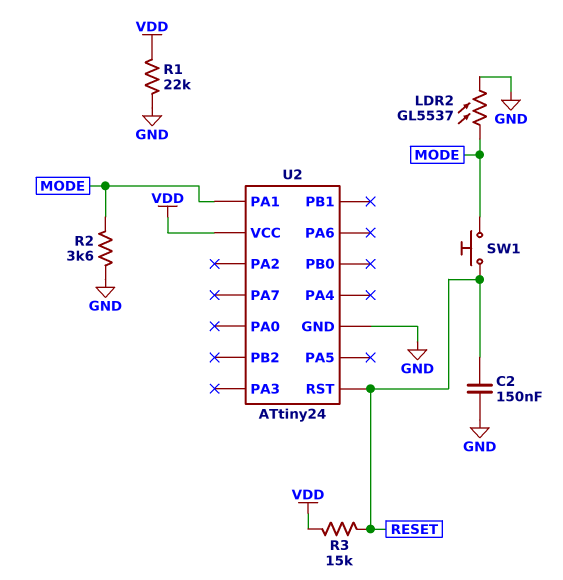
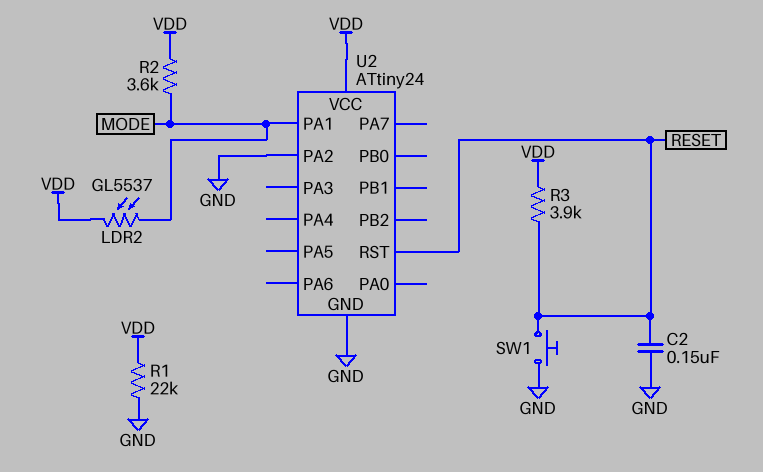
LDR2: GL5537 (GND, MODE) -> GL5537 (MODE, VDD)
R2: 3.6k (GND, MODE) -> 3.6k (MODE, VDD)
R3: 15k (RESET, VDD) -> 3.9k (RESET, VDD)
SW1: button (MODE, RESET) -> button (GND, RESET)
U2 pin PA2: none -> GND

